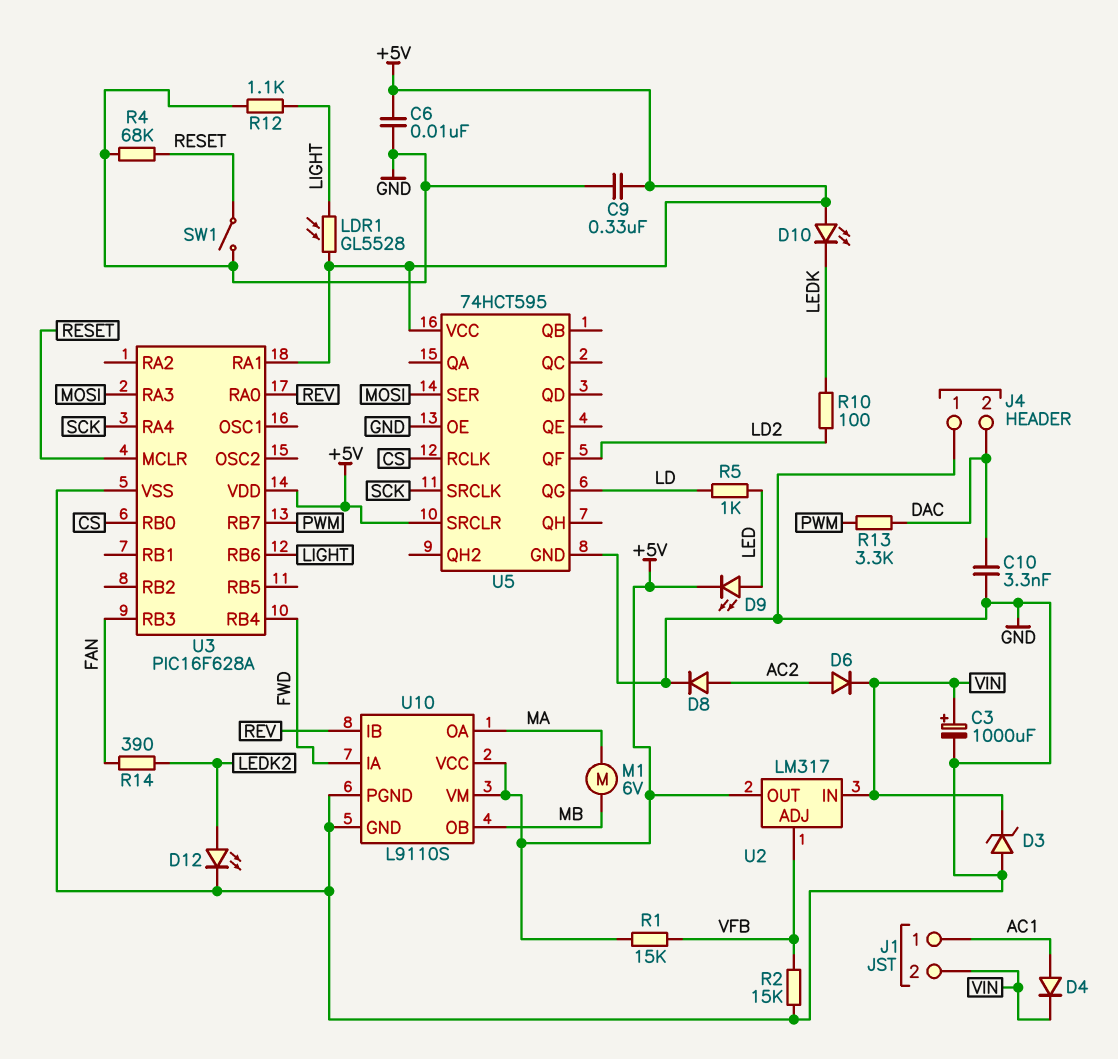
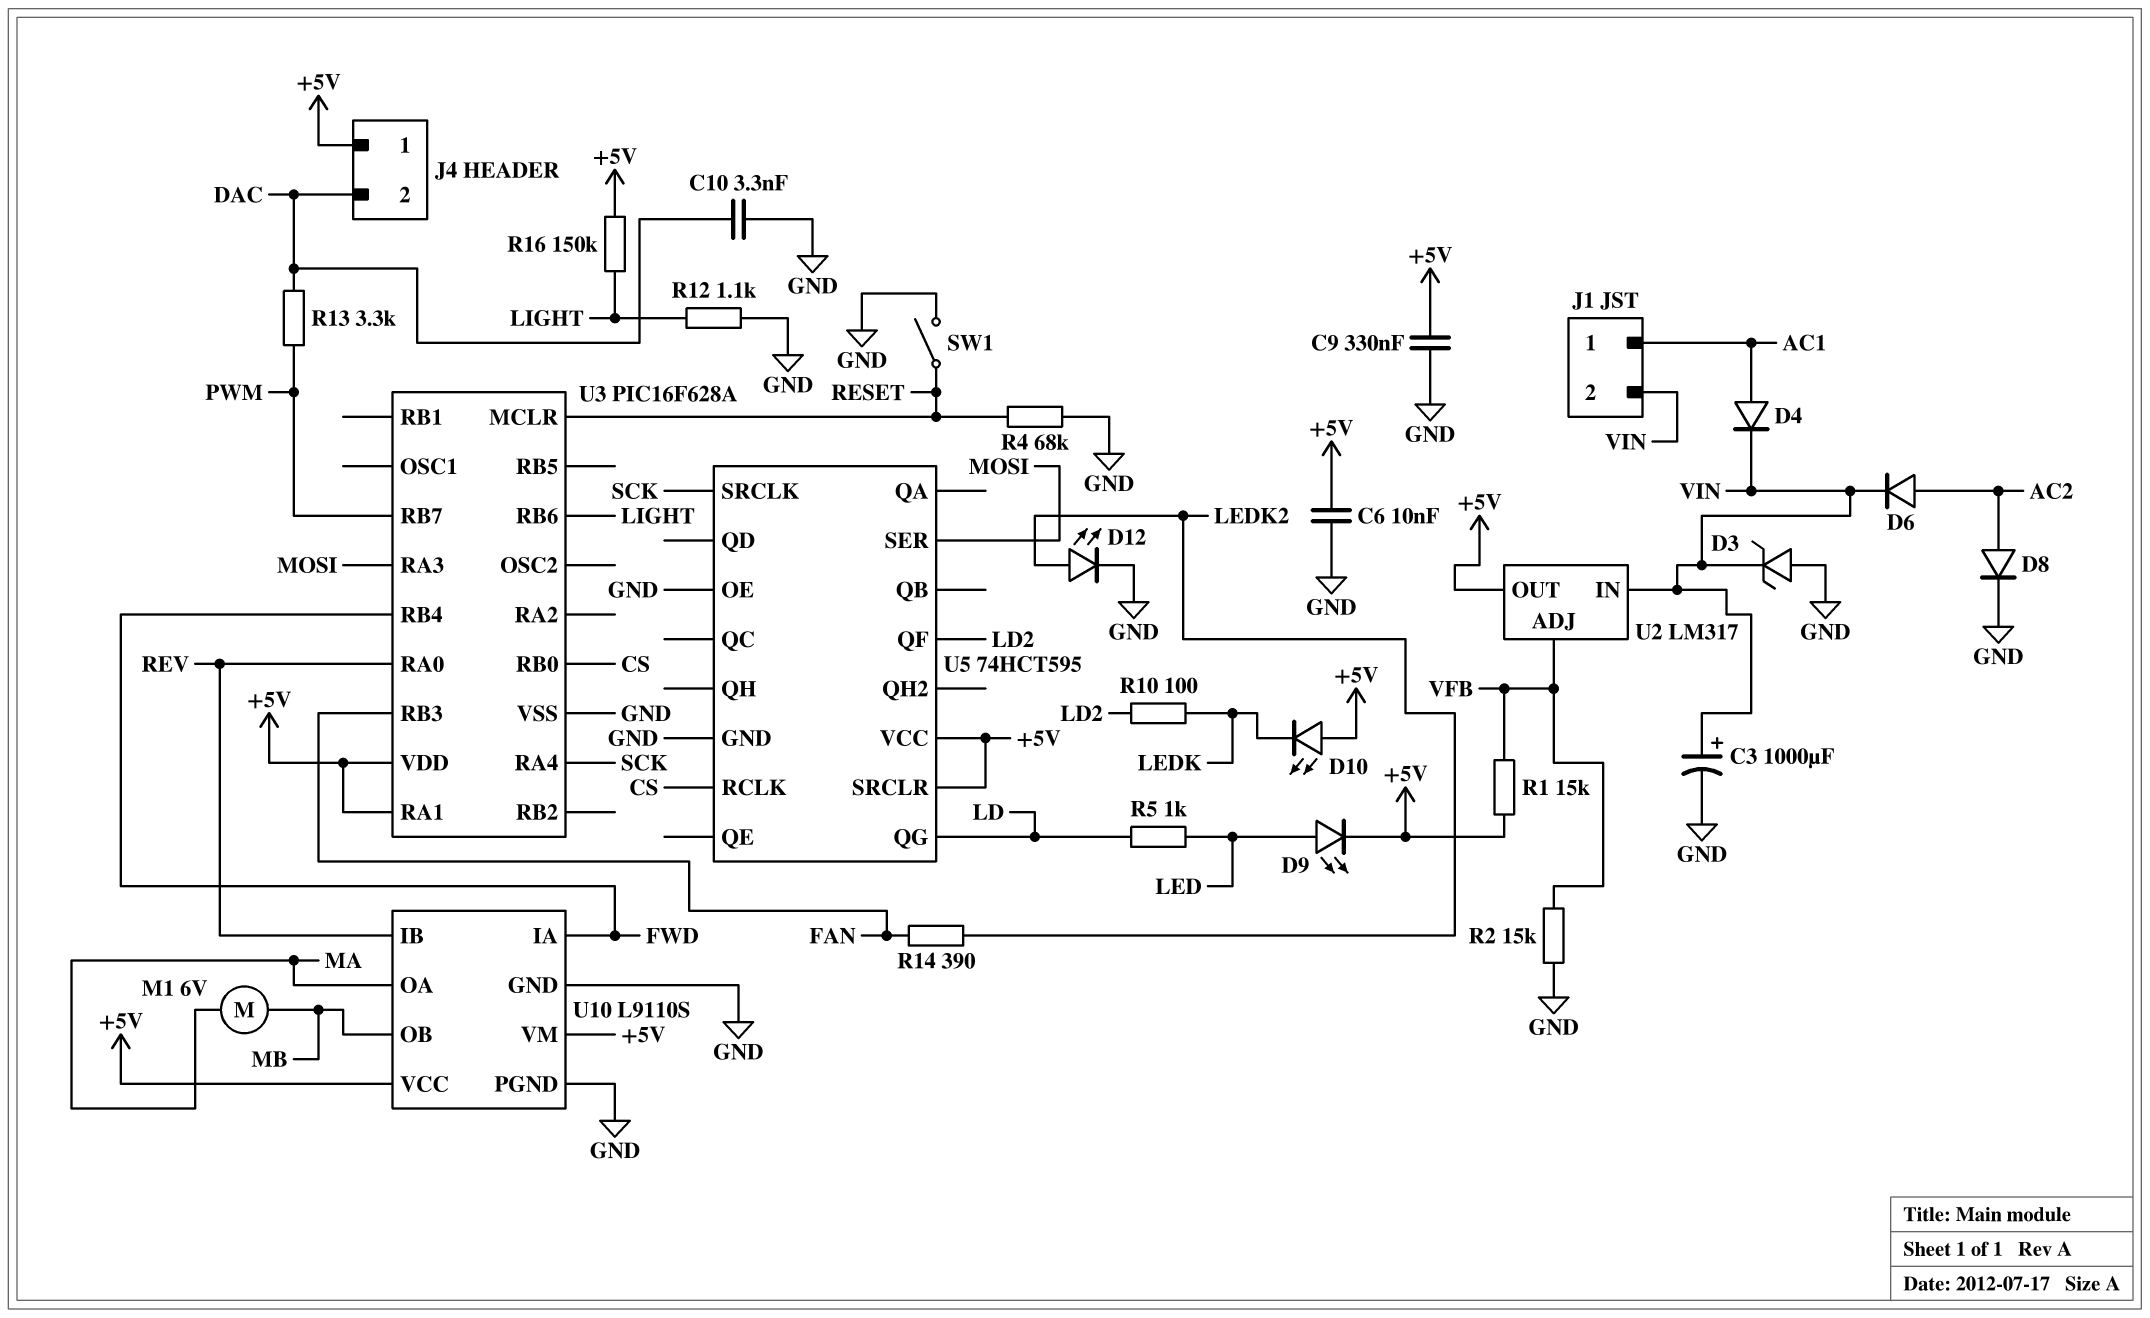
J4 pin 1: GND -> +5V
LDR1: GL5528 (+5V, LIGHT) -> none
R16: none -> 150k (+5V, LIGHT)

